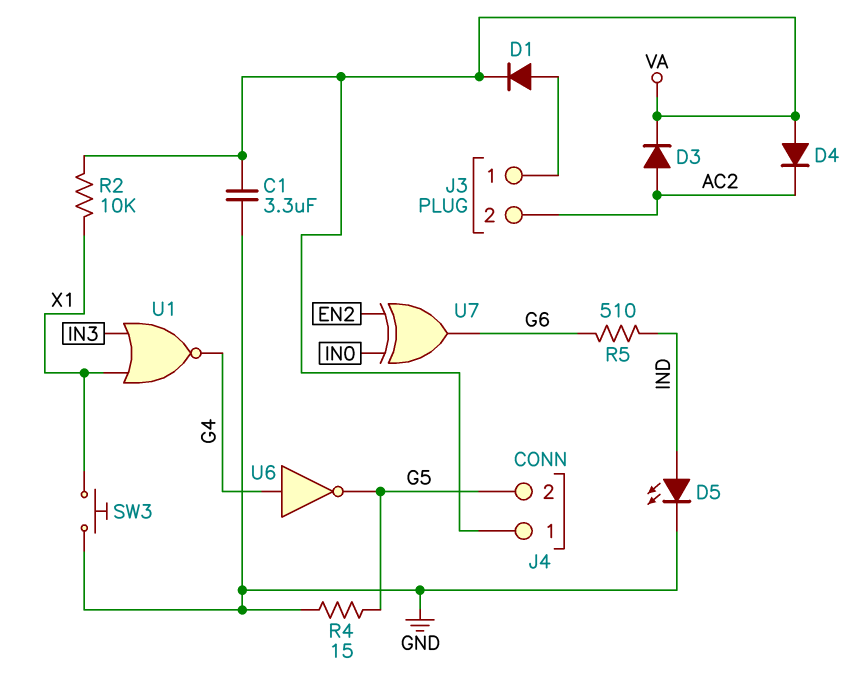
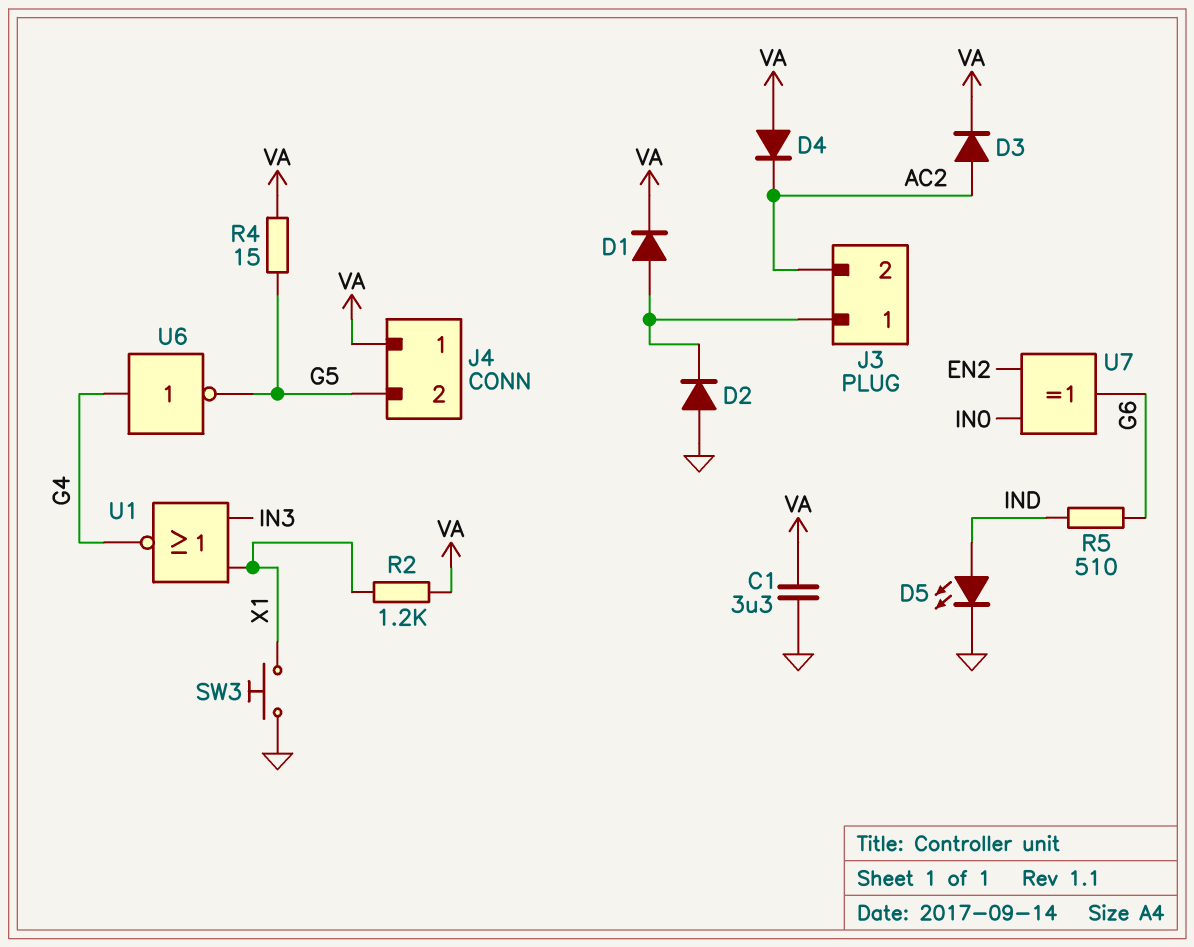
D2: none -> diode (A GND, K J3/1)
R2: 10k (VA, X1) -> 1.2k (VA, X1)
R4: 15 (G5, GND) -> 15 (G5, VA)

